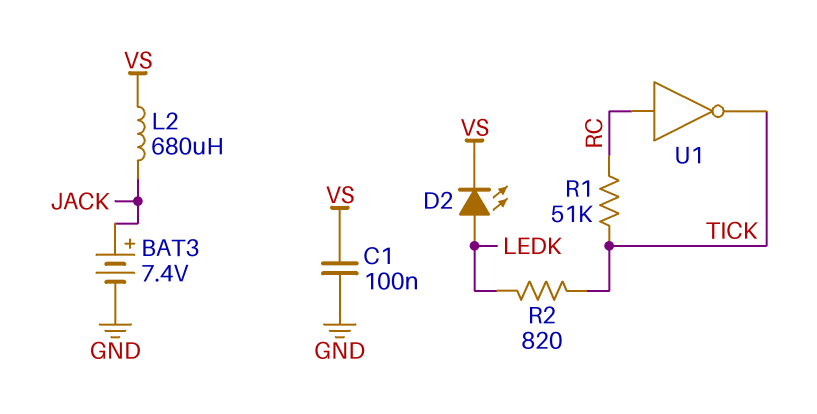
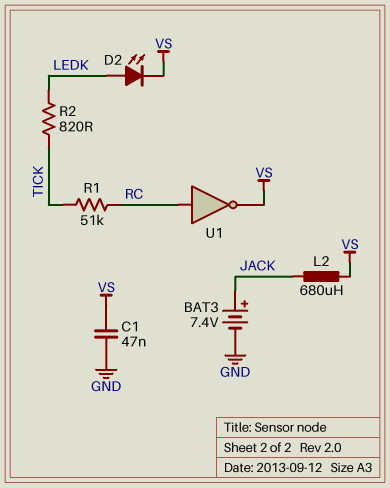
C1: 100nF (GND, VS) -> 47nF (GND, VS)
U1: NOT (in RC, out TICK) -> NOT (in RC, out VS)

